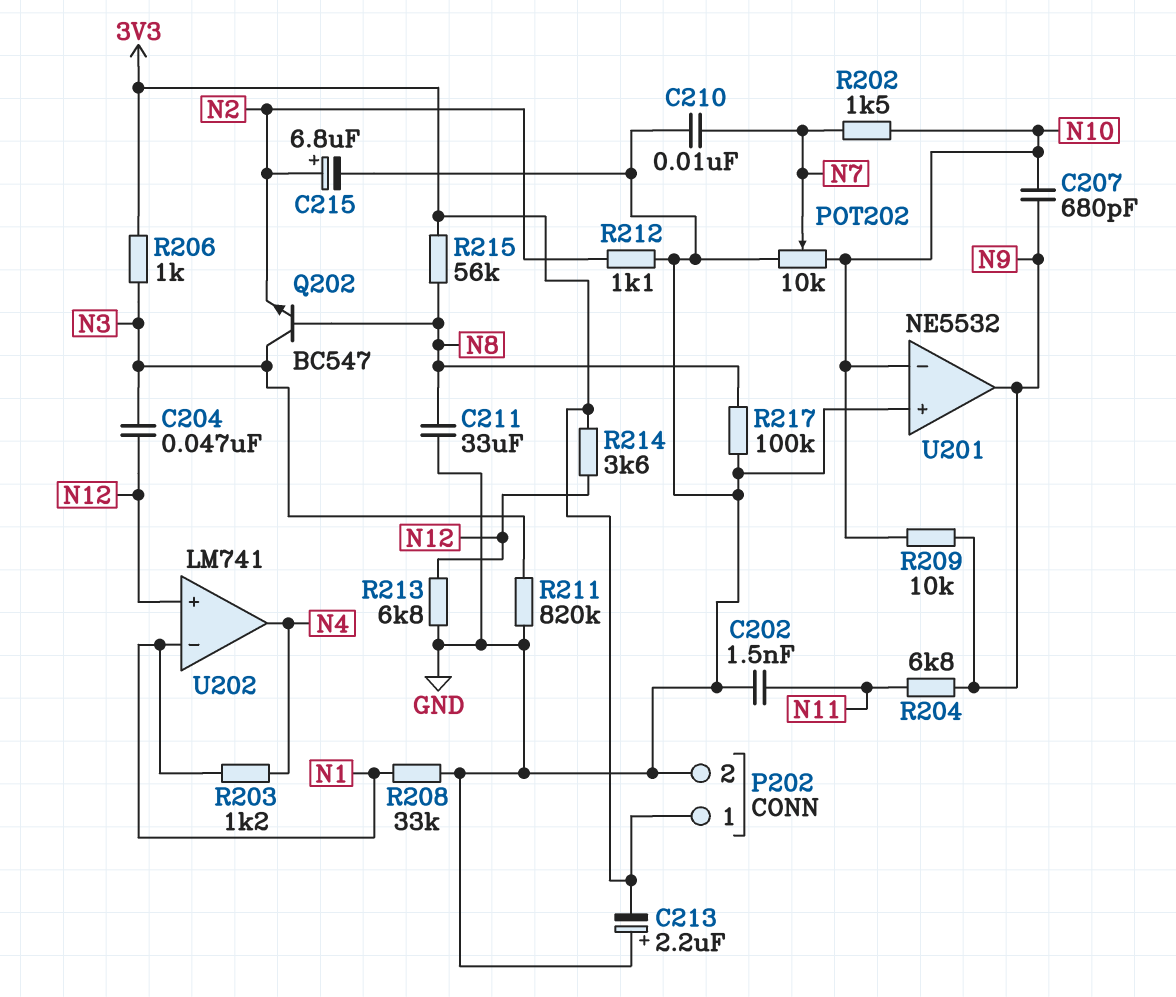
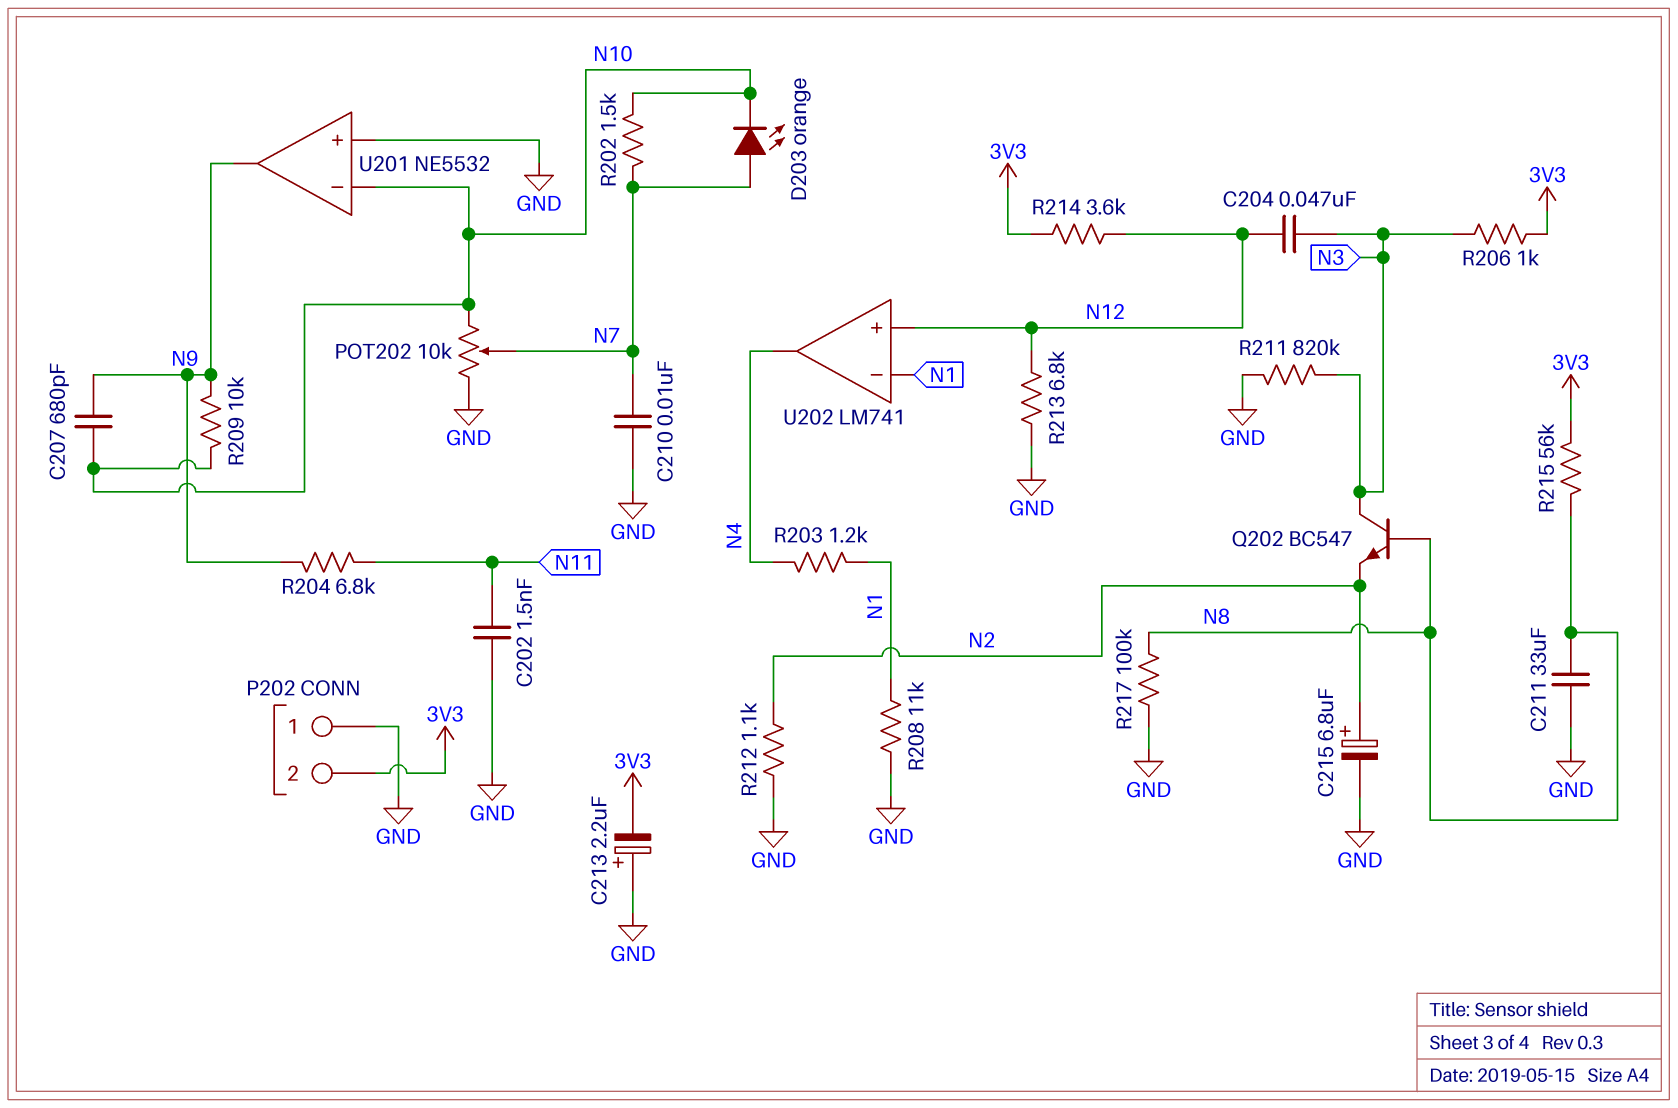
D203: none -> LED orange (A N7, K N10)
P202 pin 1: 3V3 -> GND
P202 pin 2: GND -> 3V3
R208: 33k (GND, N1) -> 11k (GND, N1)

